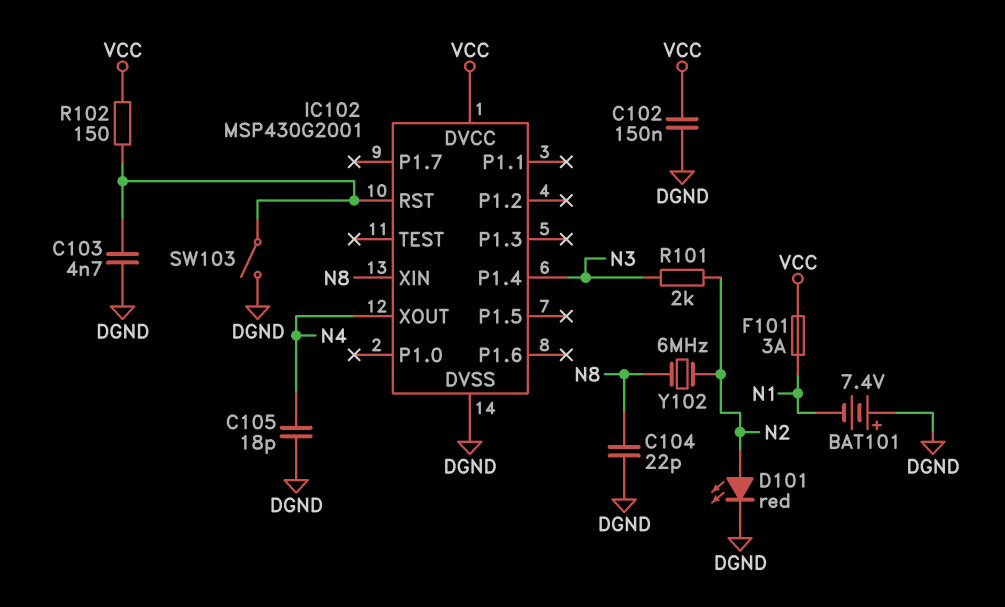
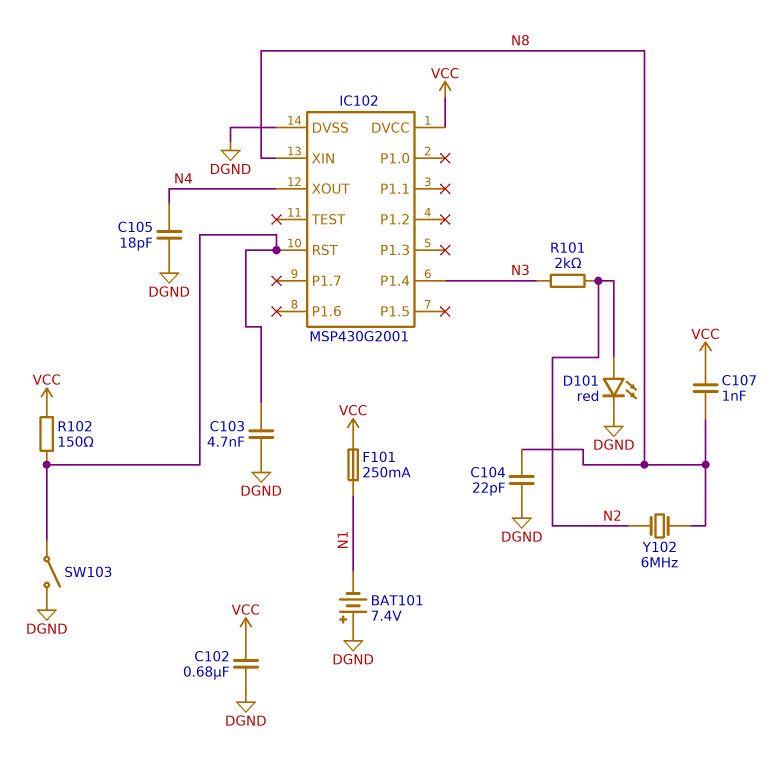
C102: 150nF (DGND, VCC) -> 680nF (DGND, VCC)
C107: none -> 1nF (N8, VCC)
F101: 3A (N1, VCC) -> 250mA (N1, VCC)

